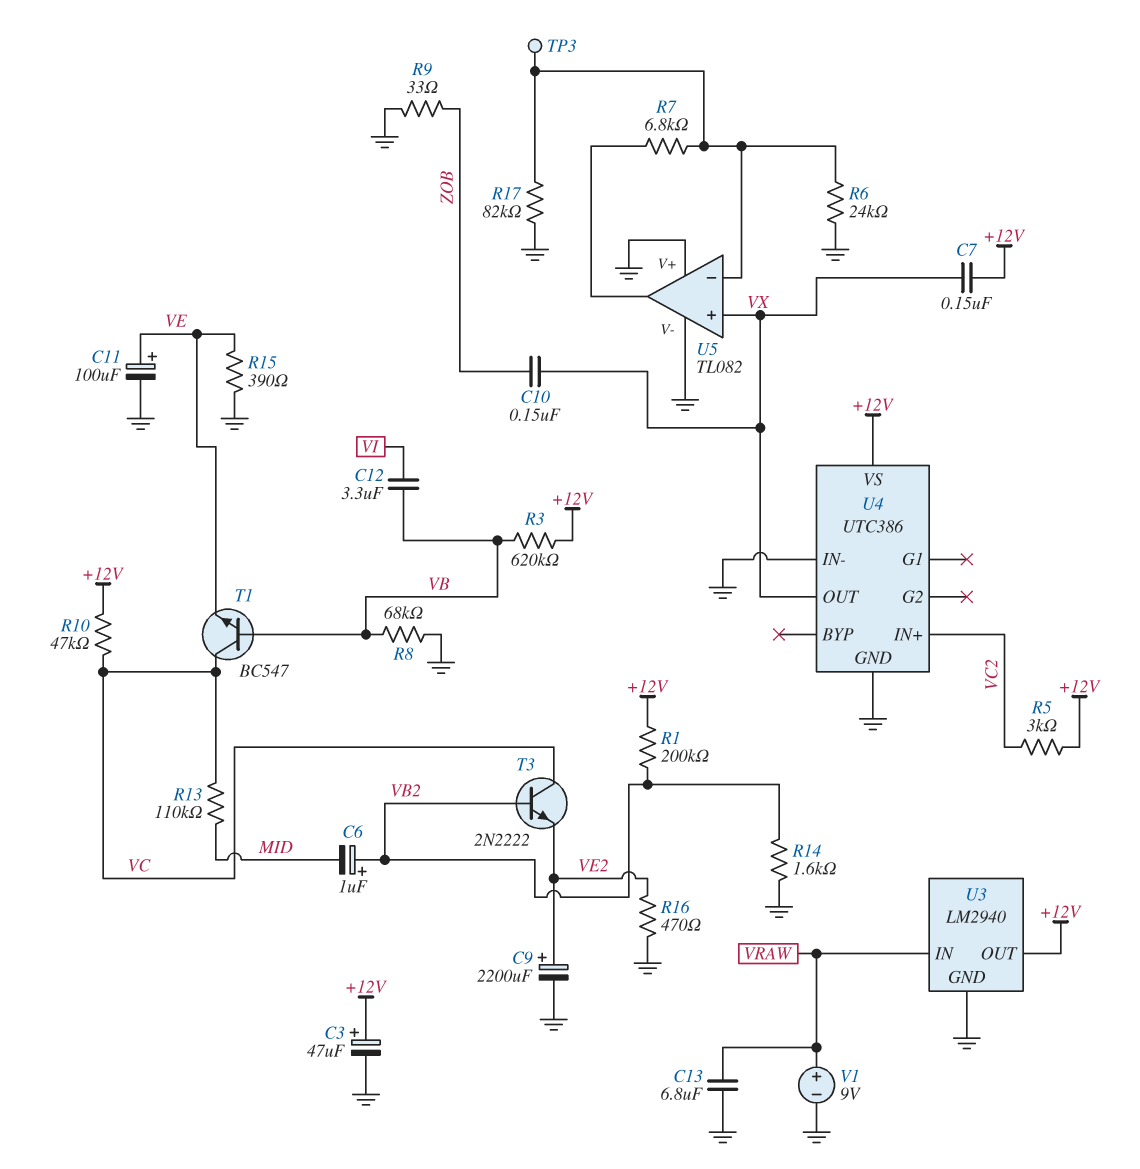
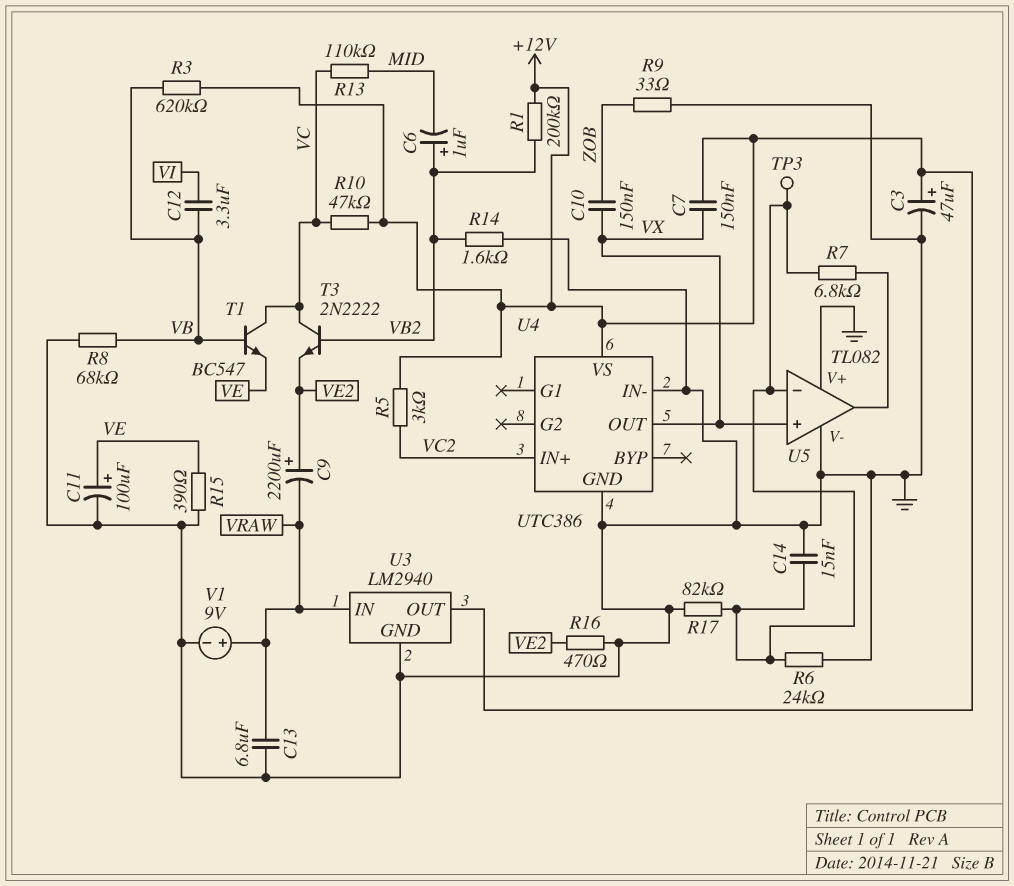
C9: 2200uF (plus VE2, minus GND) -> 2200uF (plus VE2, minus VRAW)
C14: none -> 15nF (GND, U5/in-)

